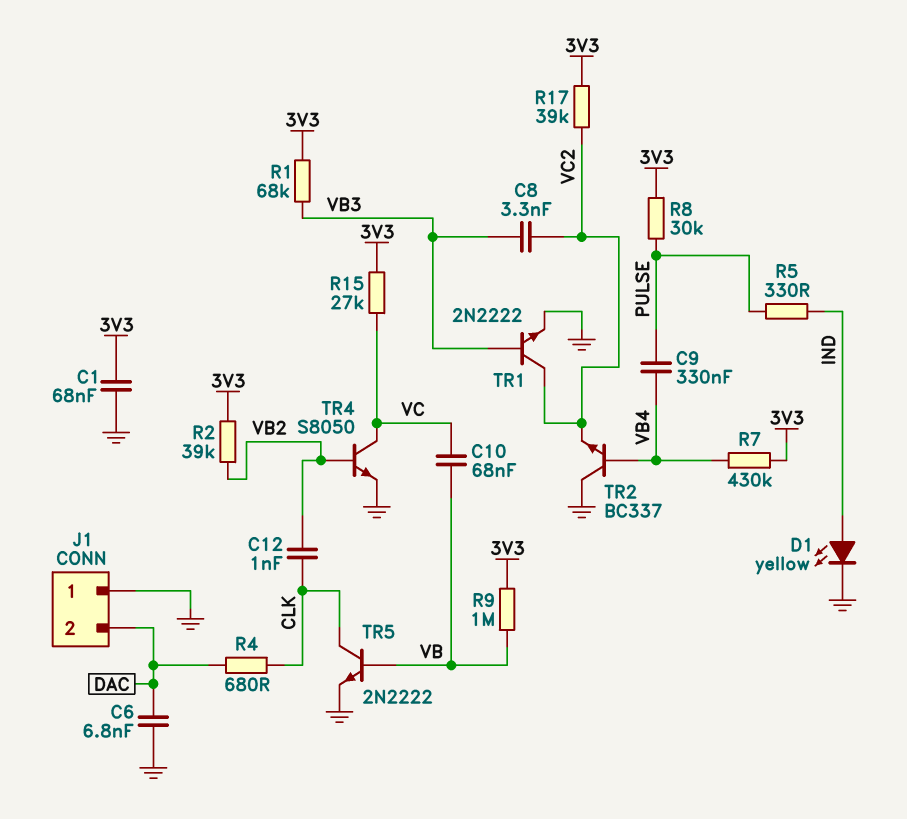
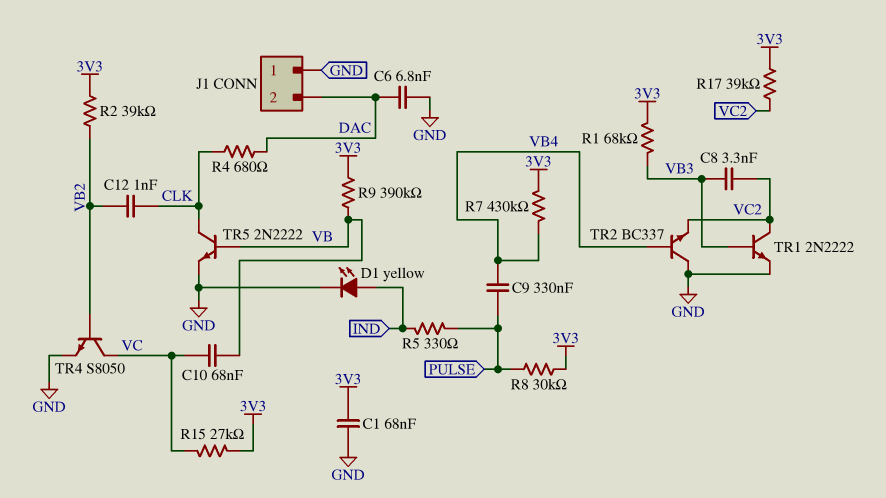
R9: 1M (3V3, VB) -> 390k (3V3, VB)

